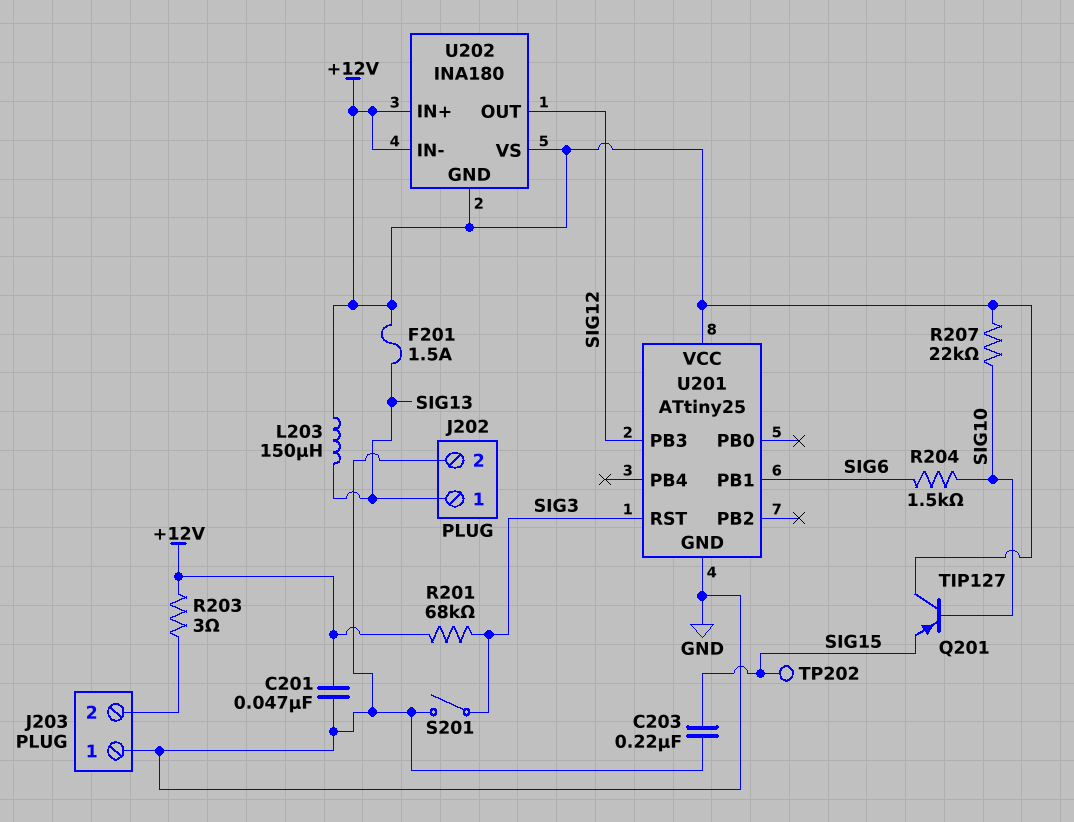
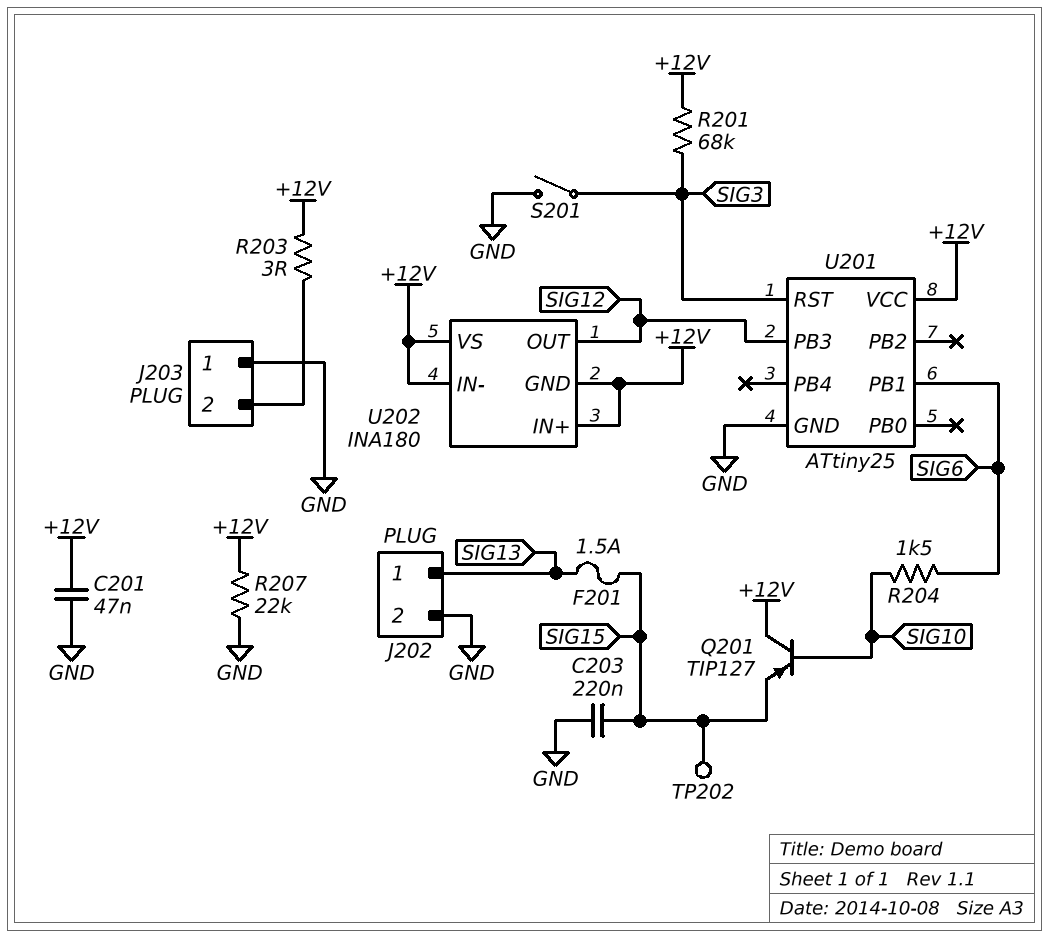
F201: 1.5A (+12V, SIG13) -> 1.5A (SIG13, SIG15)
L203: 150uH (+12V, SIG13) -> none
R207: 22k (+12V, SIG10) -> 22k (+12V, GND)

